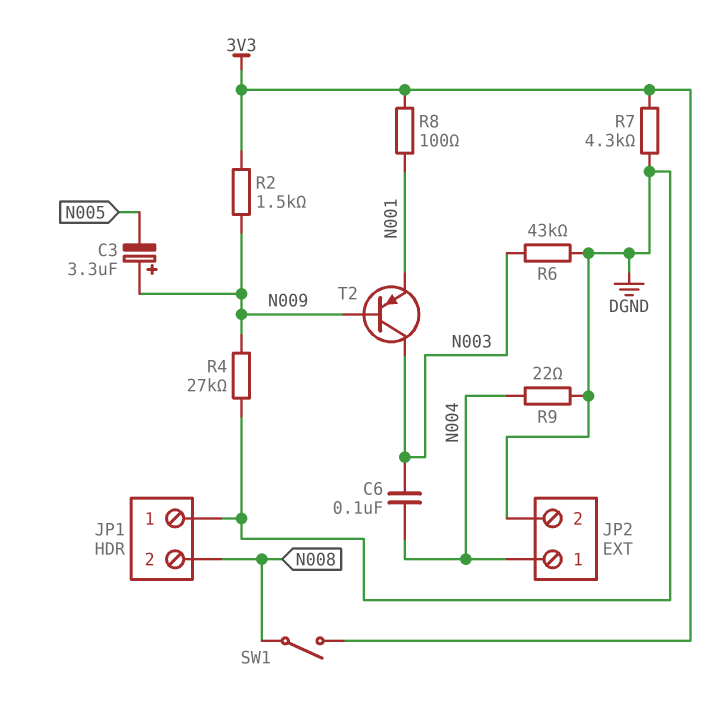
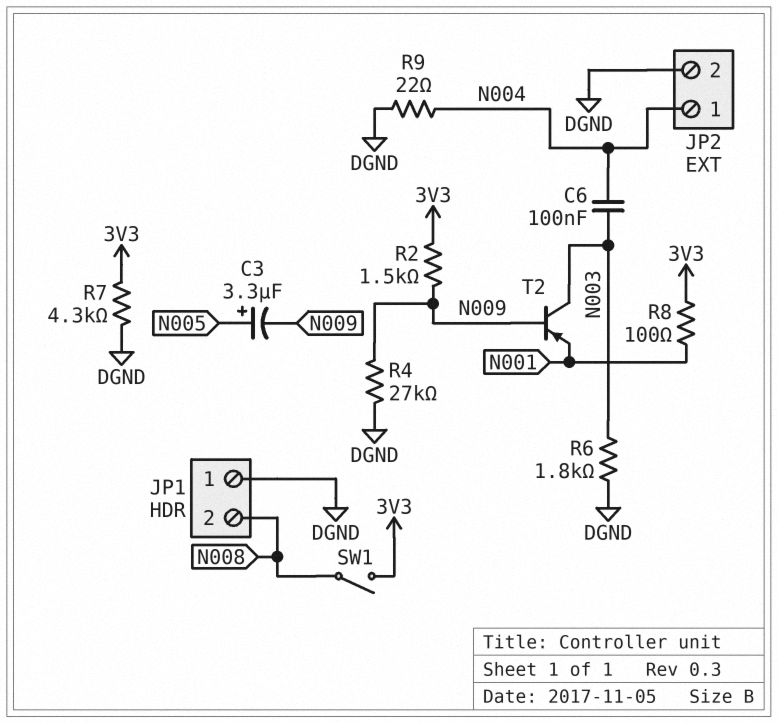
C3: 3.3uF (plus N009, minus N005) -> 3.3uF (plus N005, minus N009)
R6: 43k (DGND, N003) -> 1.8k (DGND, N003)

